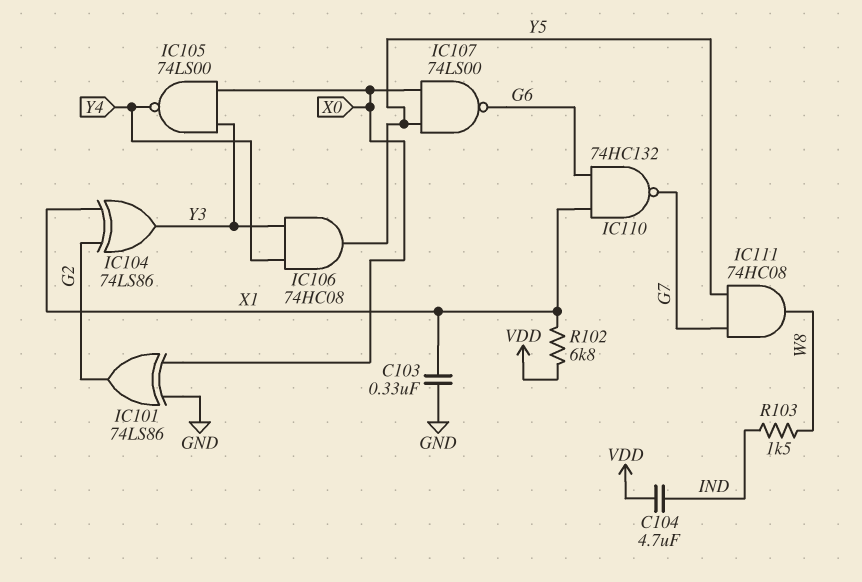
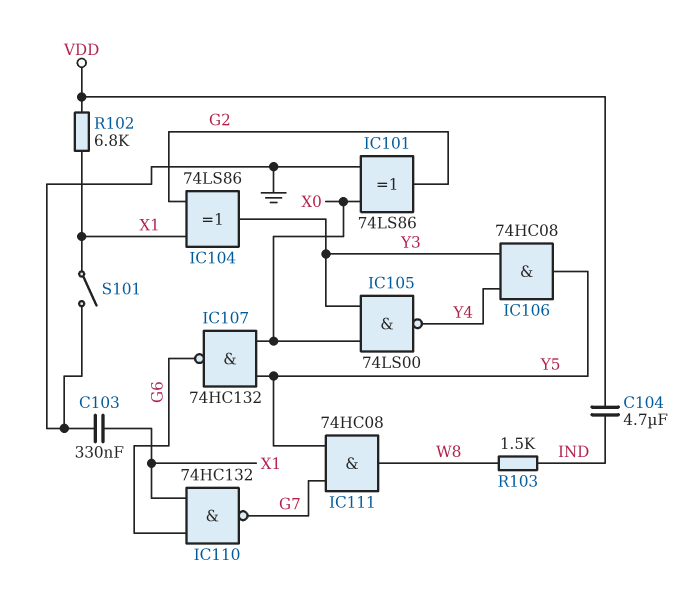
IC107: NAND 74LS00 (in X0, in Y5, out G6) -> NAND 74HC132 (in X0, in Y5, out G6)
S101: none -> switch (GND, X1)

